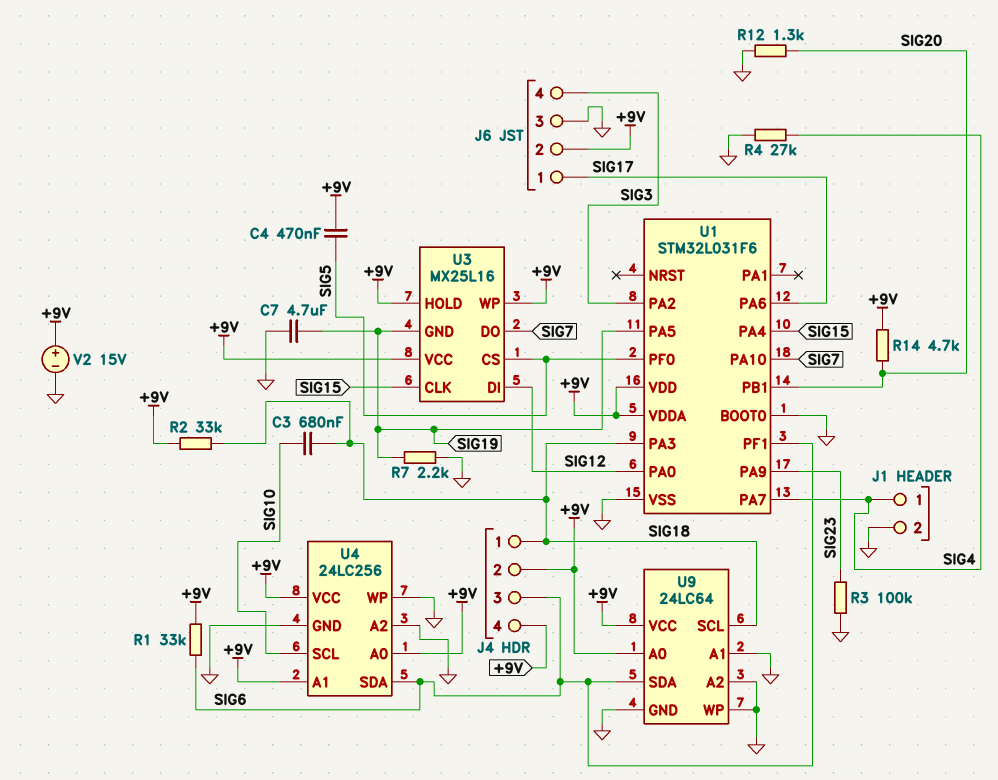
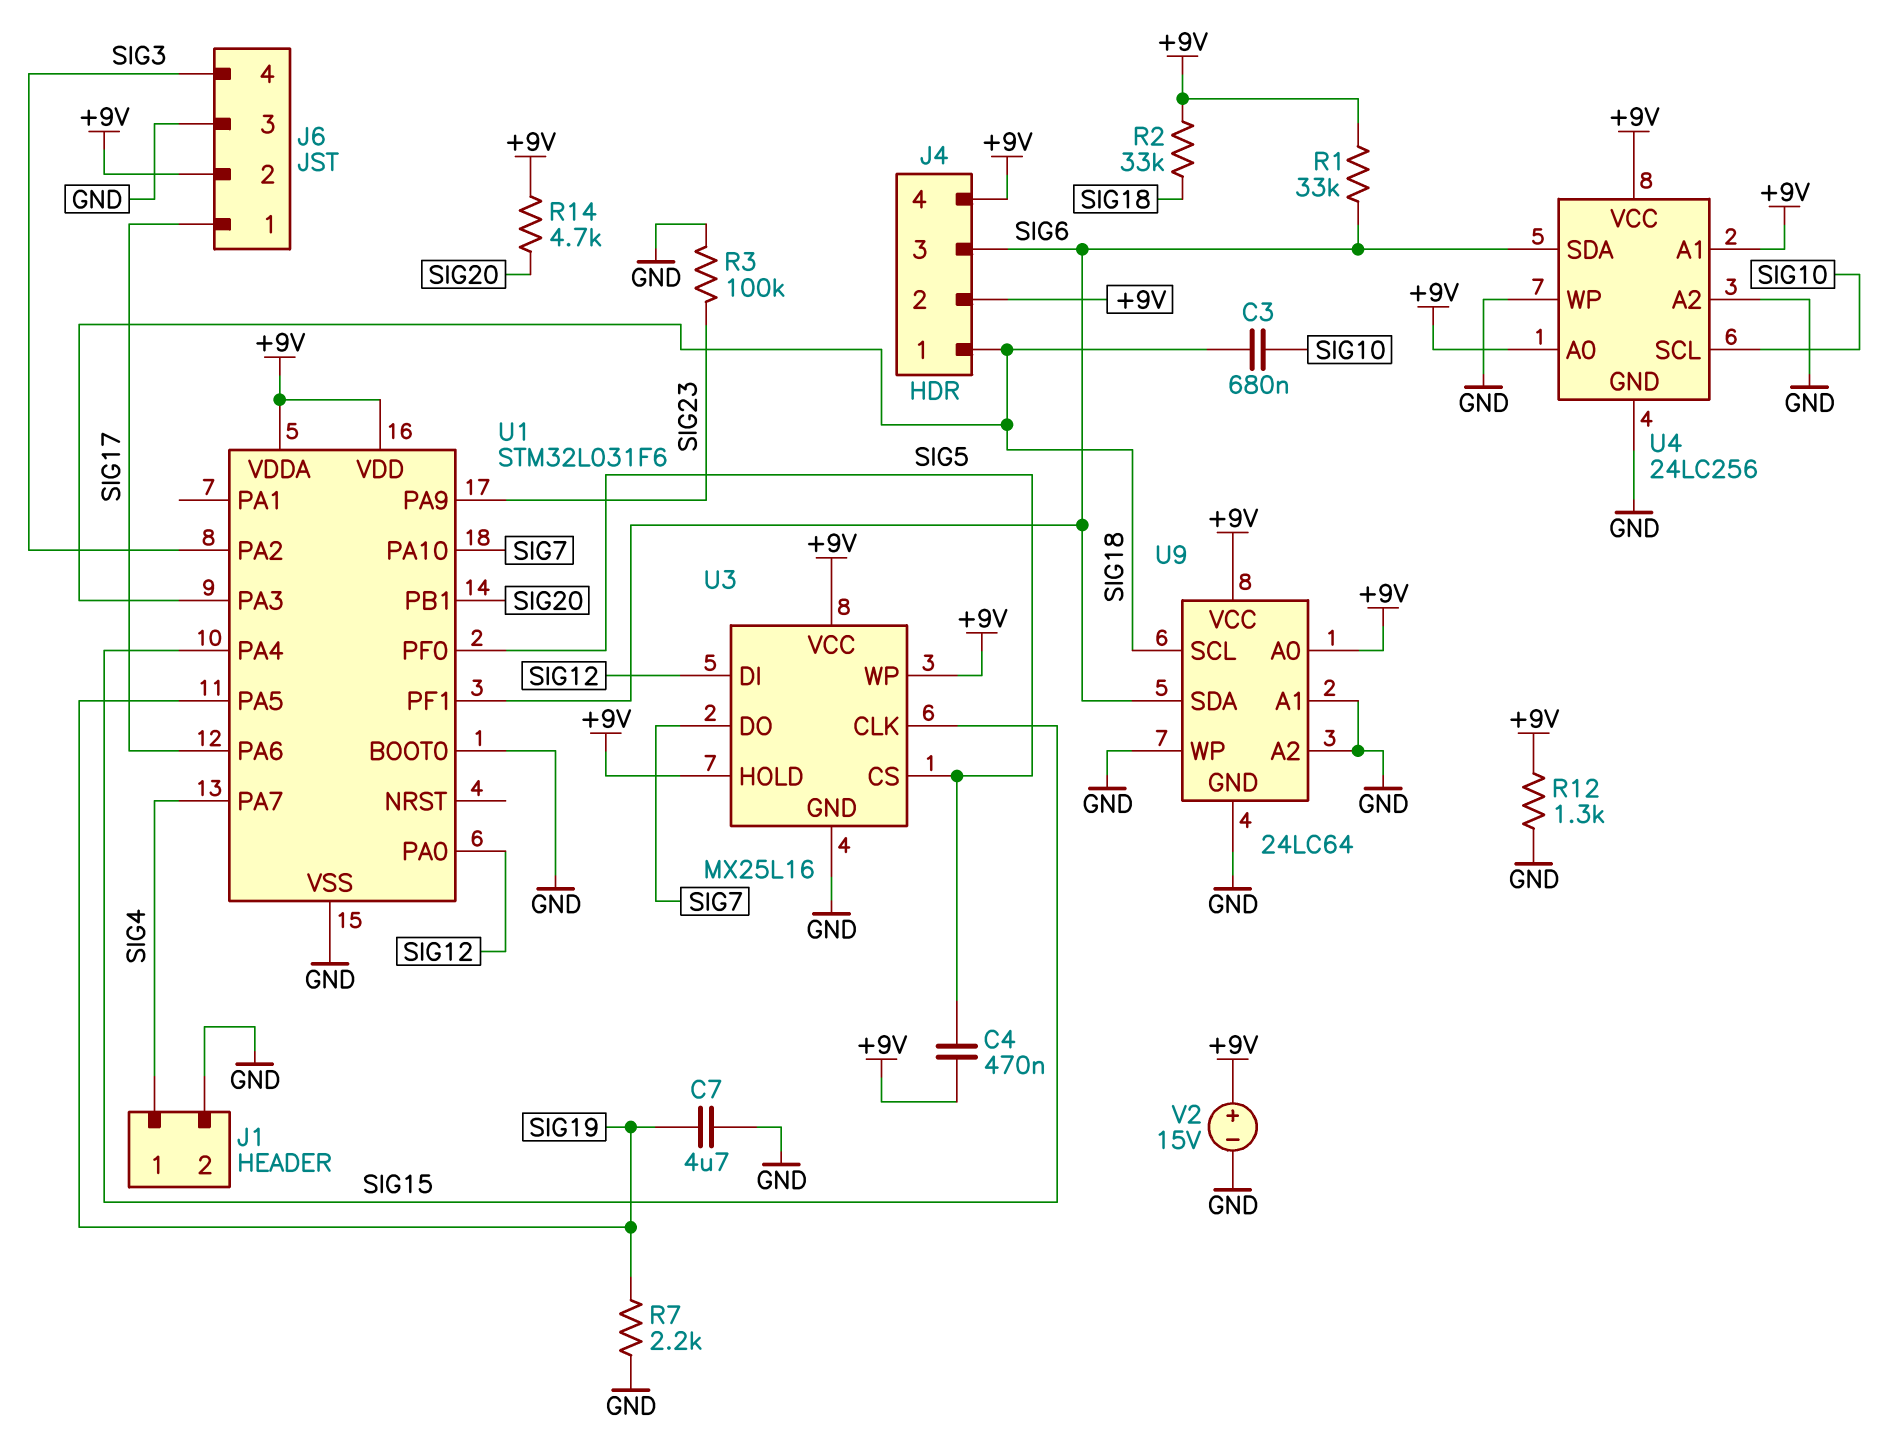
R4: 27k (GND, SIG4) -> none
R12: 1.3k (GND, SIG20) -> 1.3k (+9V, GND)
U3 pin GND: SIG19 -> GND

